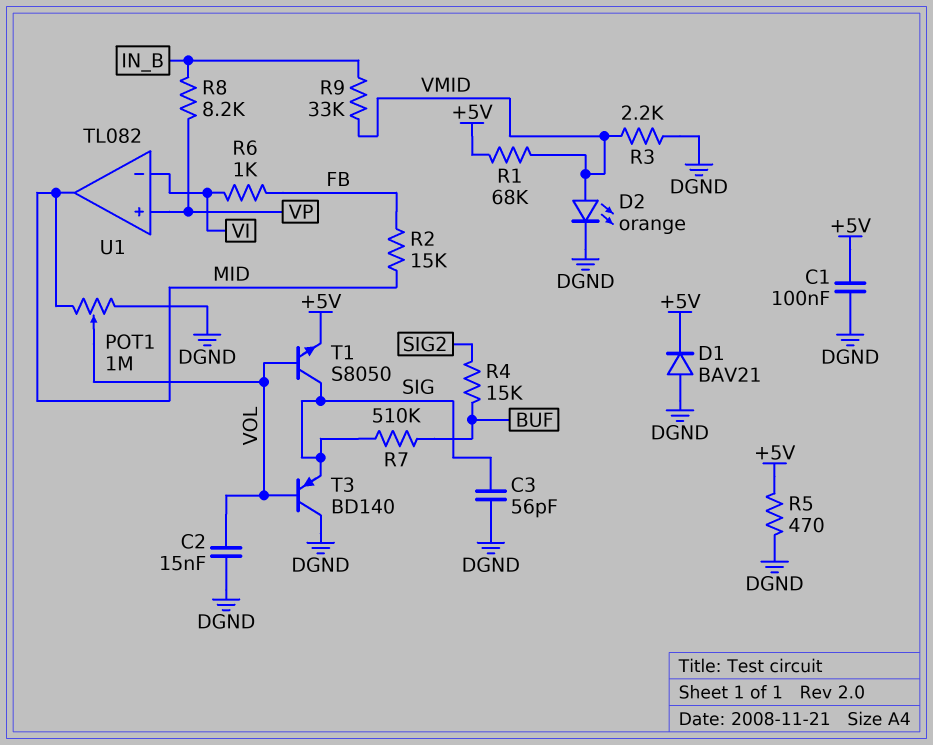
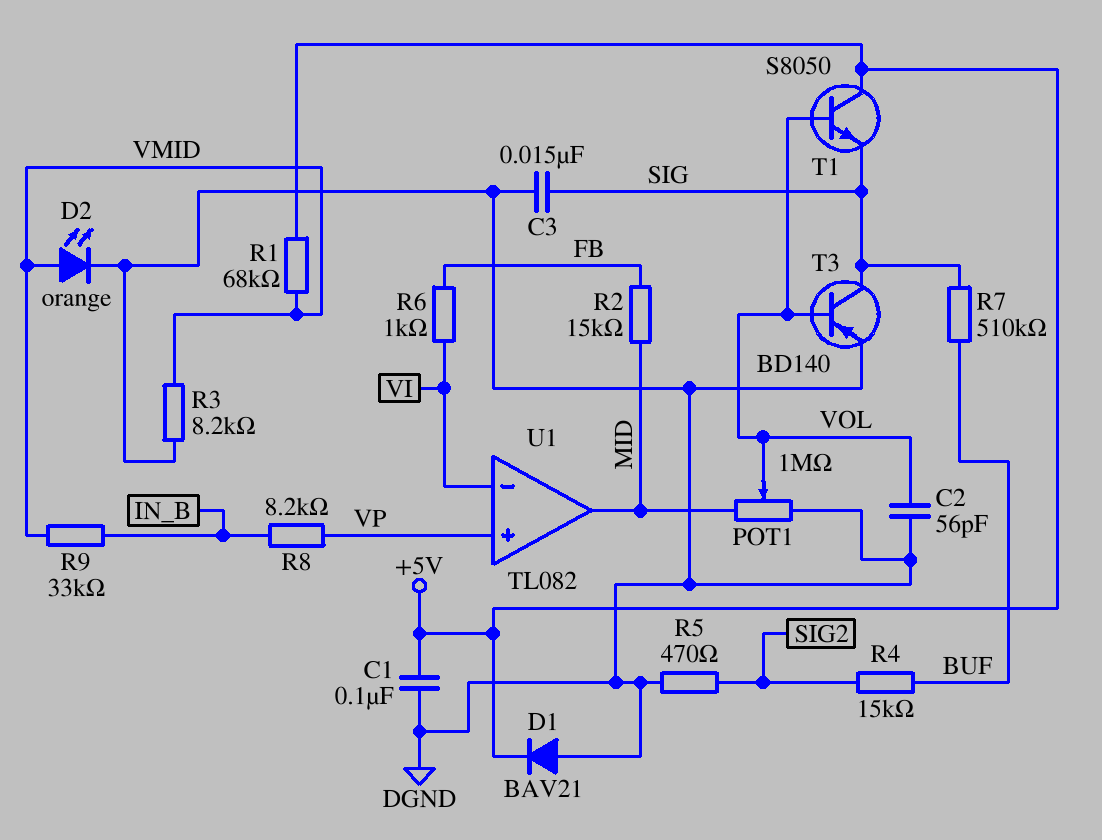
C2: 15nF (DGND, VOL) -> 56pF (DGND, VOL)
C3: 56pF (DGND, SIG) -> 15nF (DGND, SIG)
R3: 2.2k (DGND, VMID) -> 8.2k (DGND, VMID)
R5: 470 (+5V, DGND) -> 470 (DGND, SIG2)
T1: NPN S8050 (B VOL, C SIG, E +5V) -> NPN S8050 (B VOL, C +5V, E SIG)
T3: PNP BD140 (B VOL, C DGND, E SIG) -> PNP BD140 (B VOL, C SIG, E DGND)

